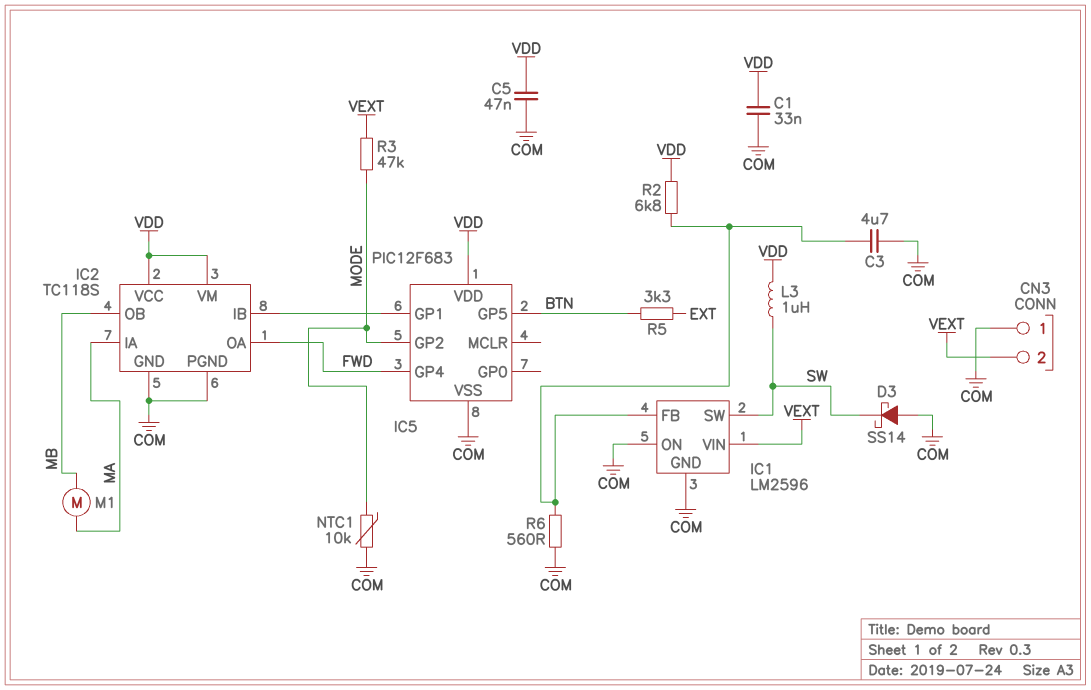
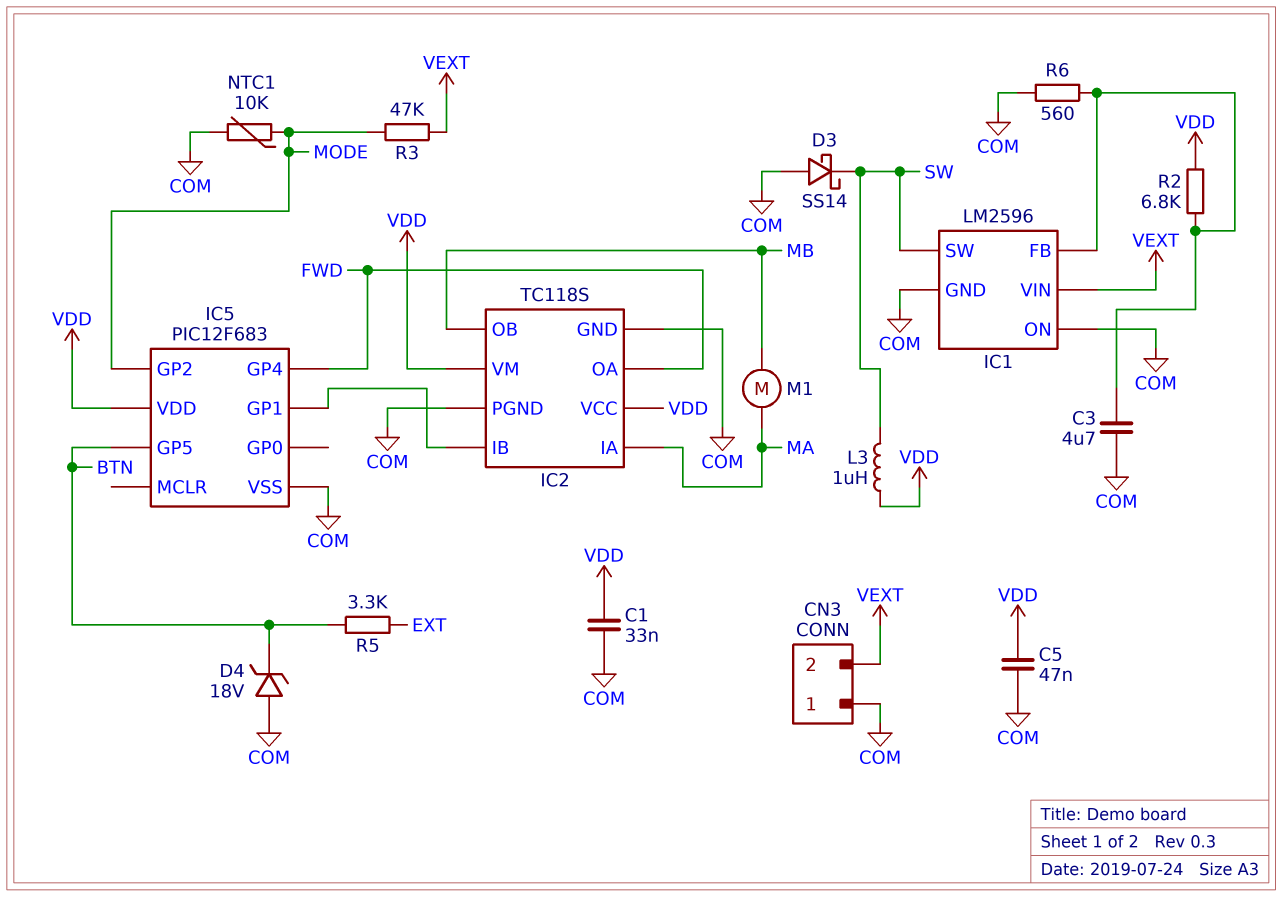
D4: none -> zener 18V (A COM, K BTN)

